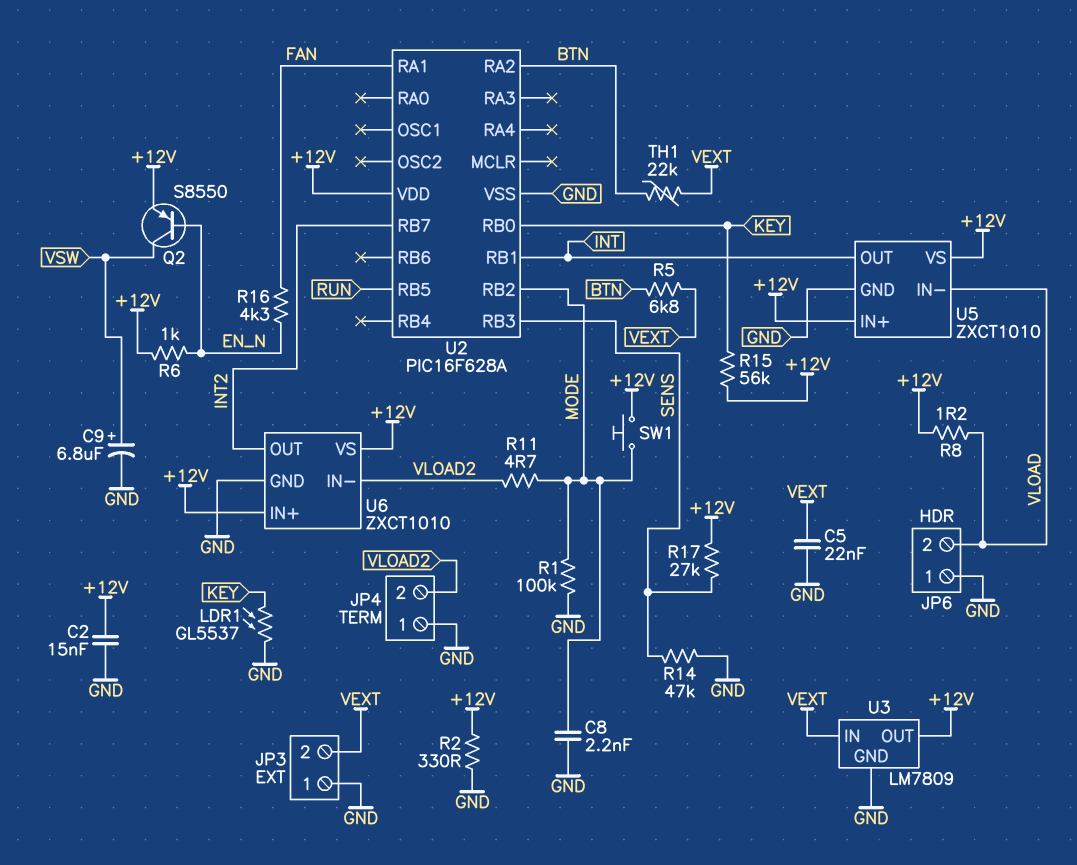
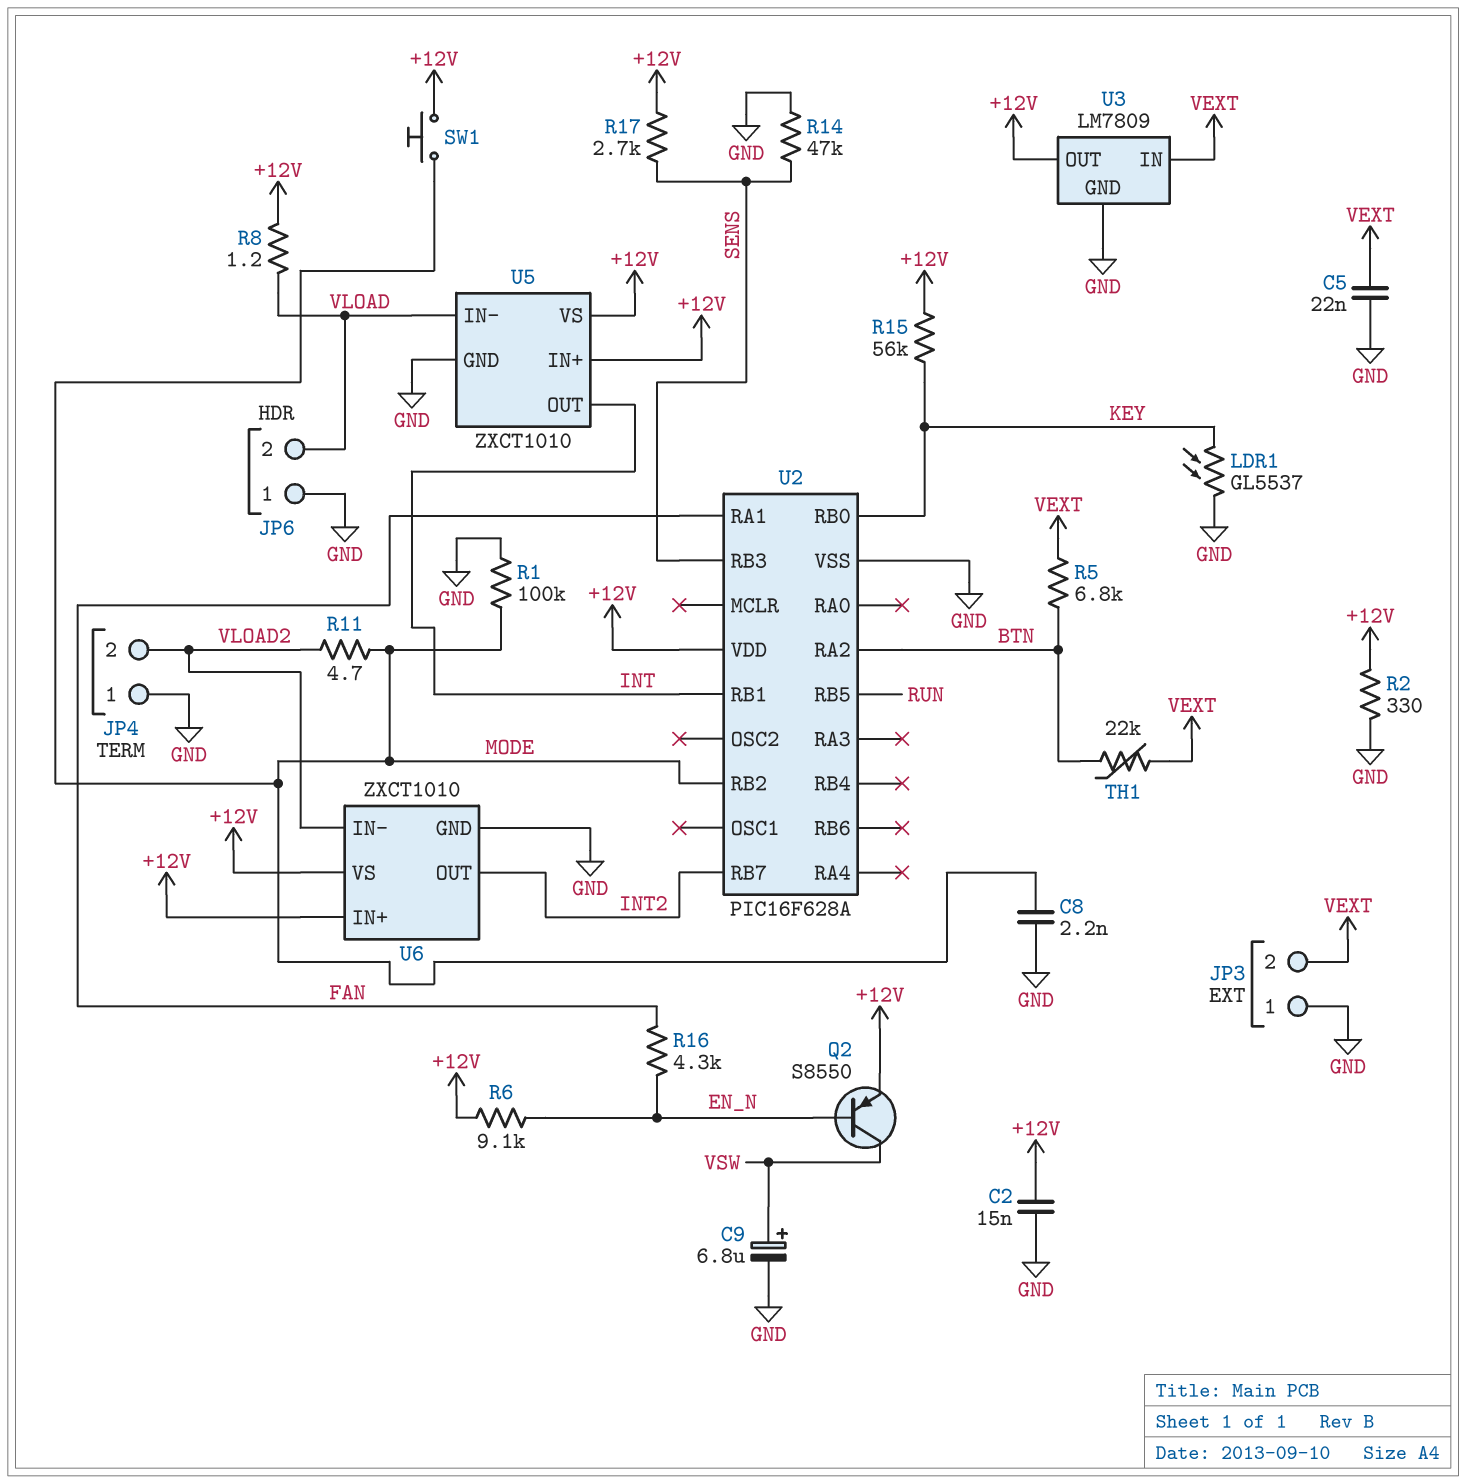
R6: 1k (+12V, EN_N) -> 9.1k (+12V, EN_N)
R17: 27k (+12V, SENS) -> 2.7k (+12V, SENS)

